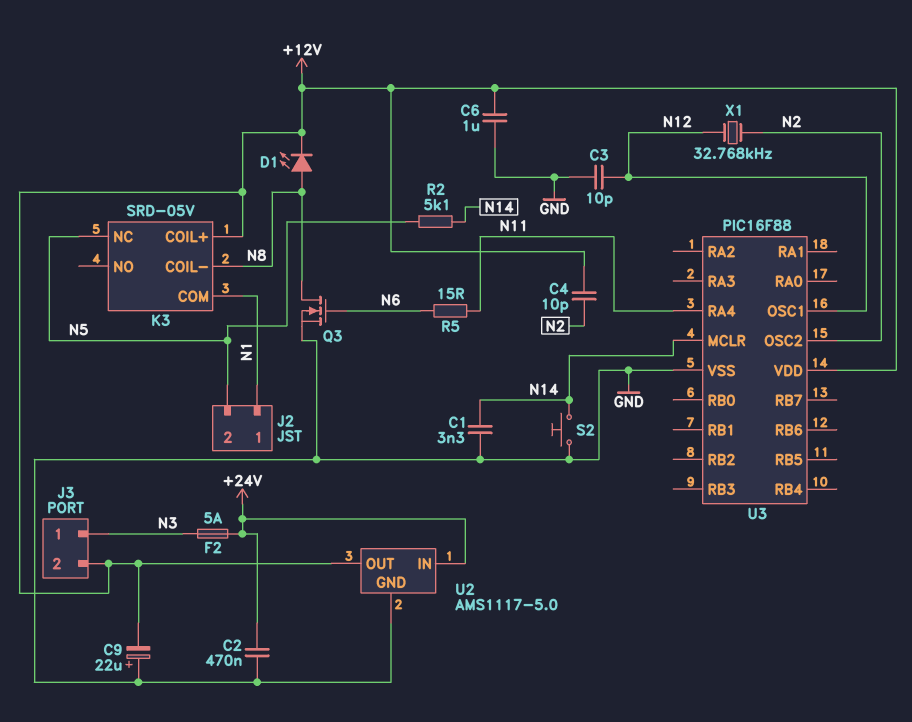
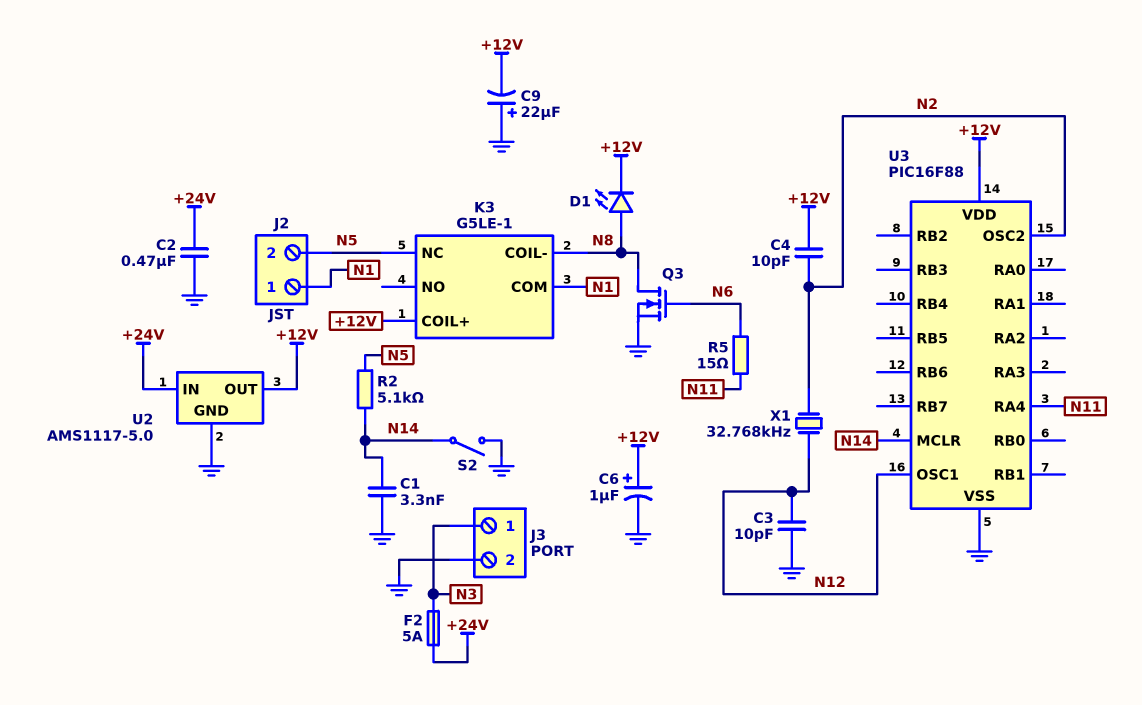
C6: 1uF (+12V, GND) -> 1uF (plus +12V, minus GND)
J3 pin 2: +12V -> GND
K3: SRD-05V -> G5LE-1
S2: button (GND, N14) -> switch (GND, N14)

